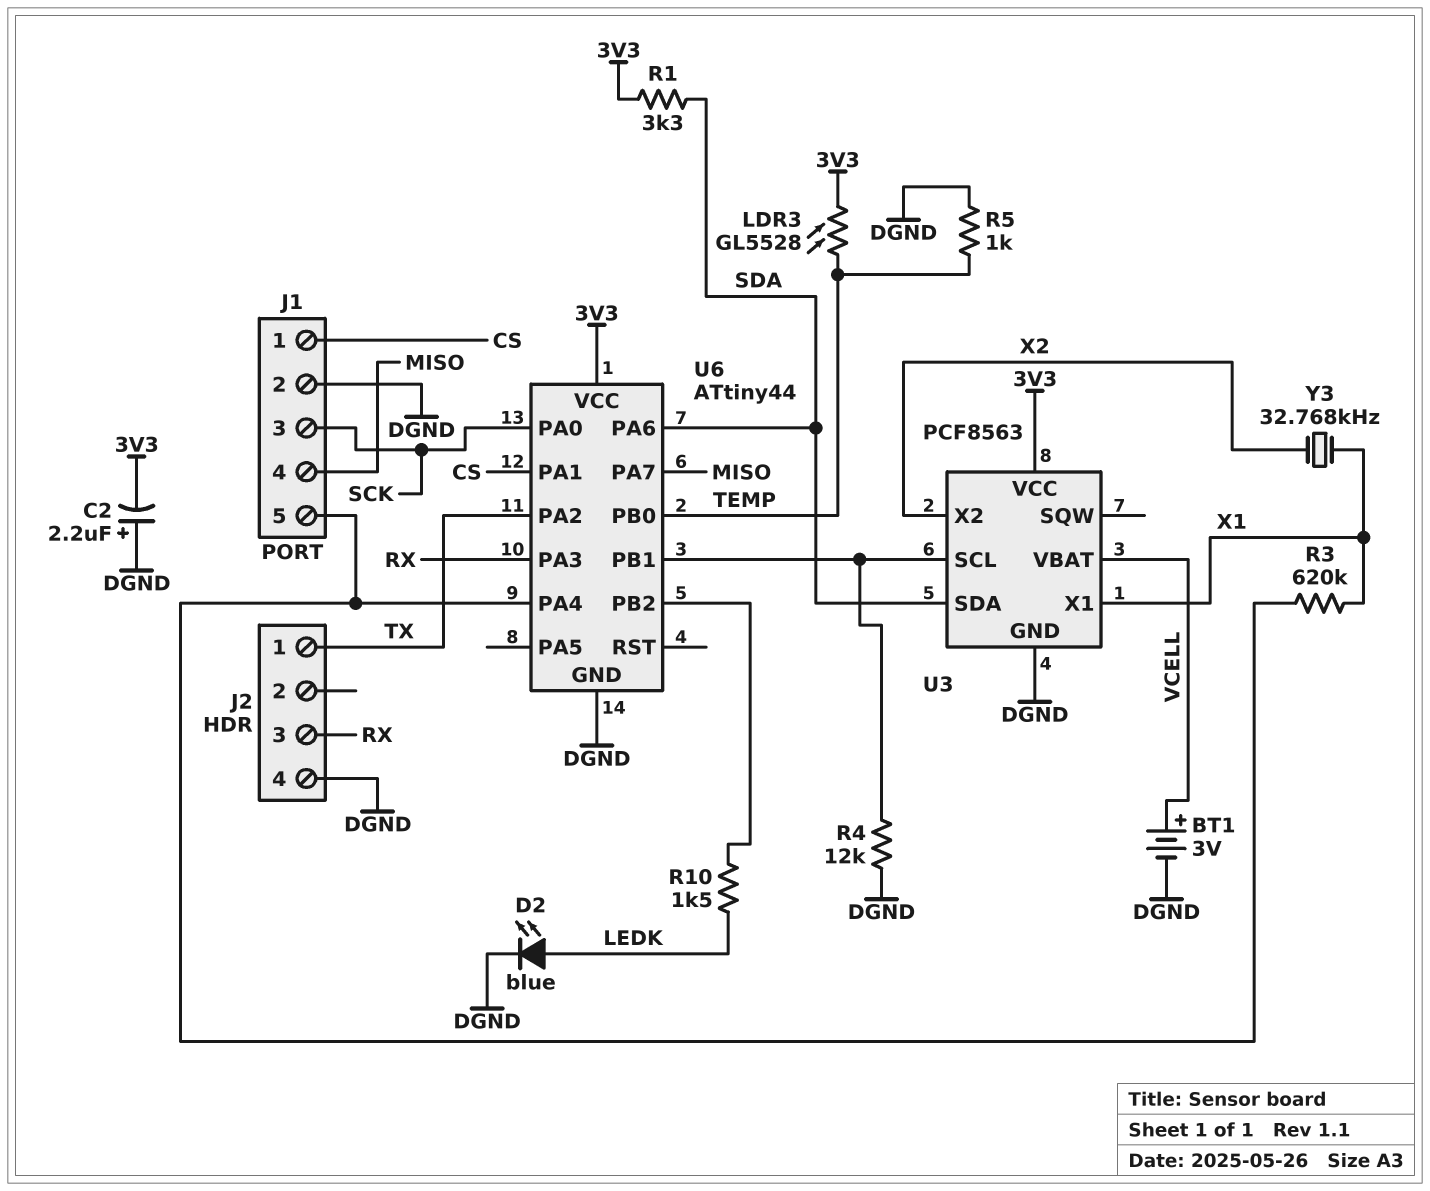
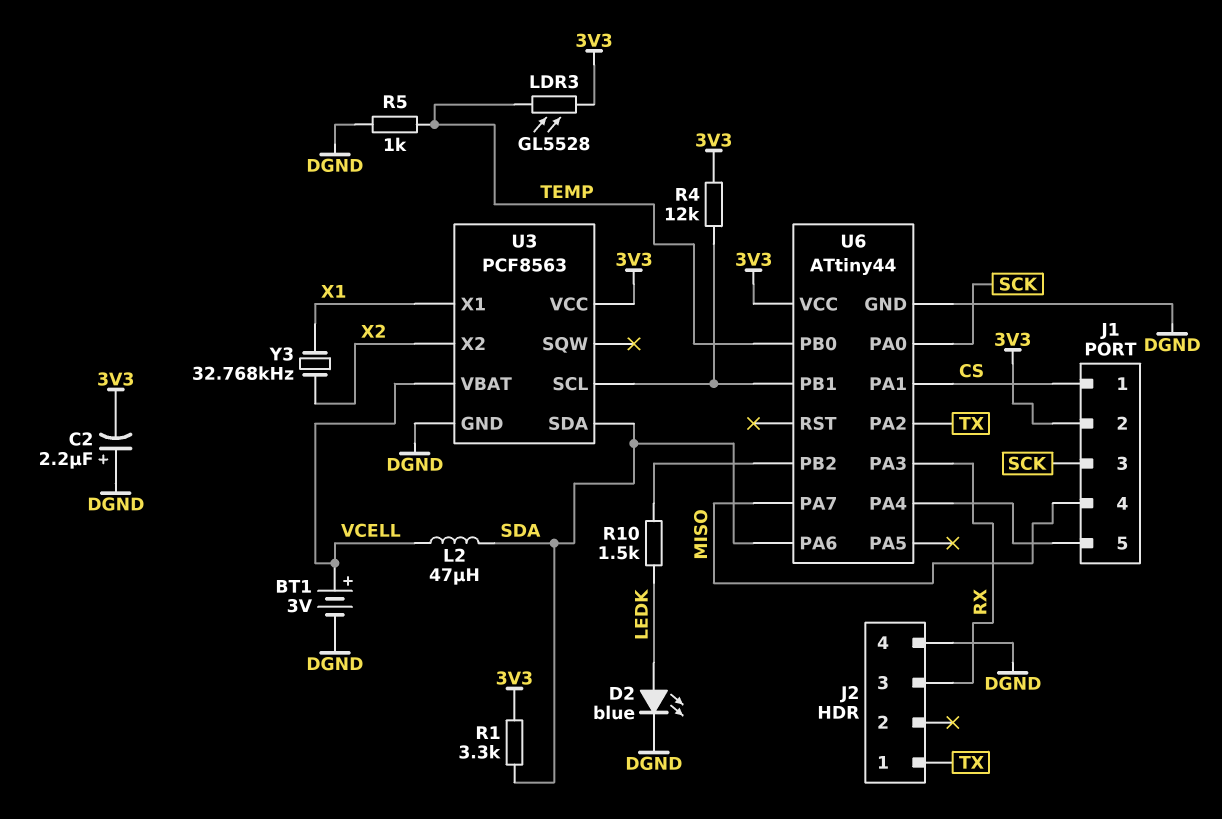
J1 pin 2: DGND -> 3V3
L2: none -> 47uH (SDA, VCELL)
R3: 620k (J1/5, X1) -> none
R4: 12k (DGND, U3/SCL) -> 12k (3V3, U3/SCL)

